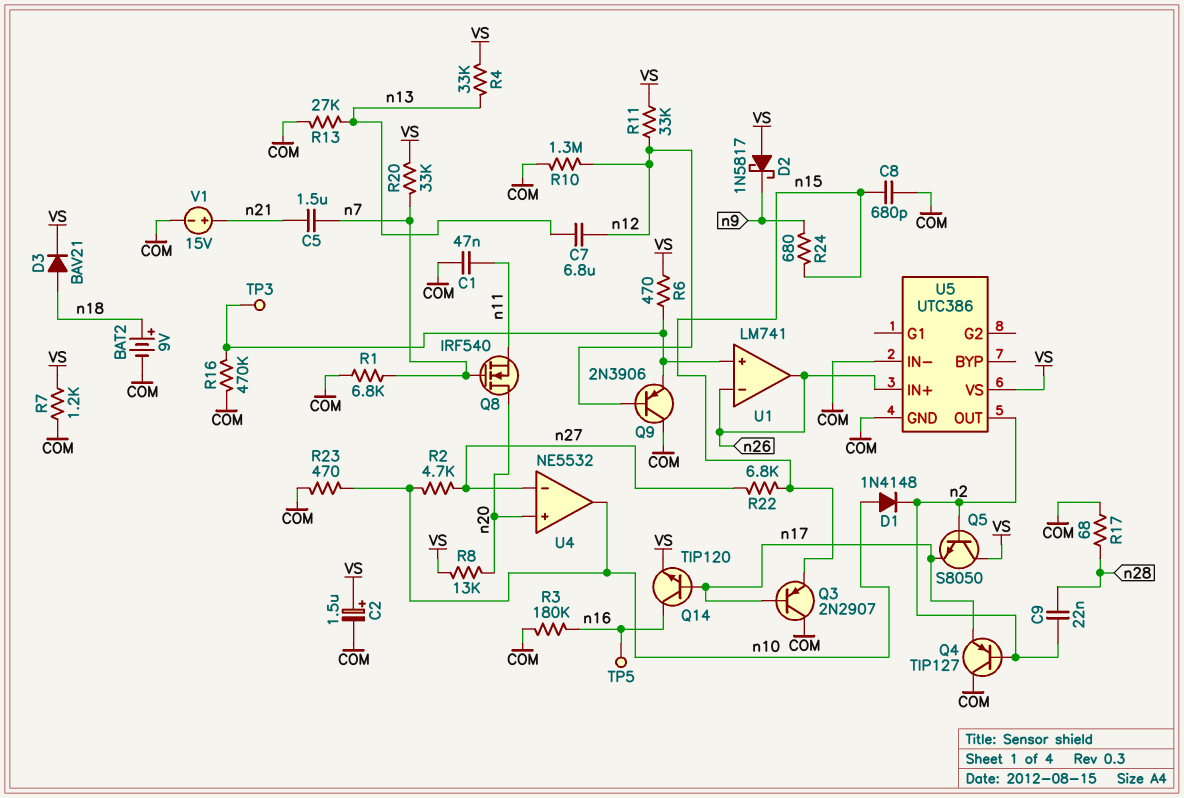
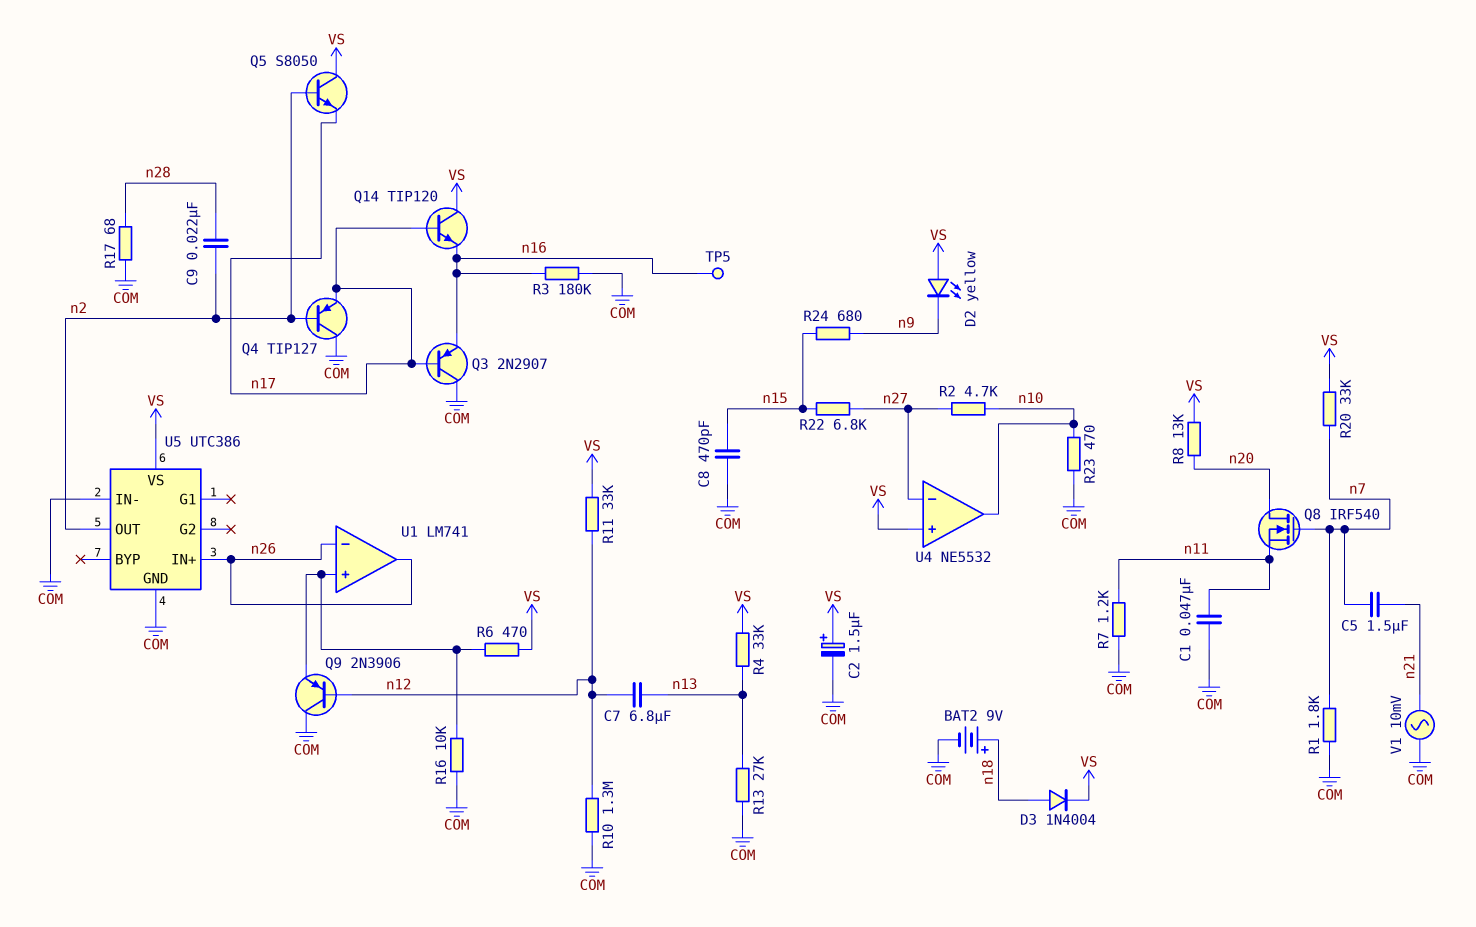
C8: 680pF (COM, n15) -> 470pF (COM, n15)
D1: diode 1N4148 (A n10, K n2) -> none
D2: schottky 1N5817 (A VS, K n9) -> LED yellow (A VS, K n9)
D3: diode BAV21 (A n18, K VS) -> diode 1N4004 (A n18, K VS)
Q3: PNP 2N2907 (B n17, C COM, E n15) -> PNP 2N2907 (B n17, C COM, E n16)
Q14: NPN TIP120 (B n17, C n16, E VS) -> NPN TIP120 (B n17, C VS, E n16)
R1: 6.8k (COM, n7) -> 1.8k (COM, n7)
R7: 1.2k (COM, VS) -> 1.2k (COM, n11)
R16: 470k (COM, U1/in+) -> 10k (COM, U1/in+)
TP3: test point (U1/in+) -> none
U4 pin in+: n20 -> VS
V1: 15V (plus n21, minus COM) -> AC 10mV (COM, n21)

